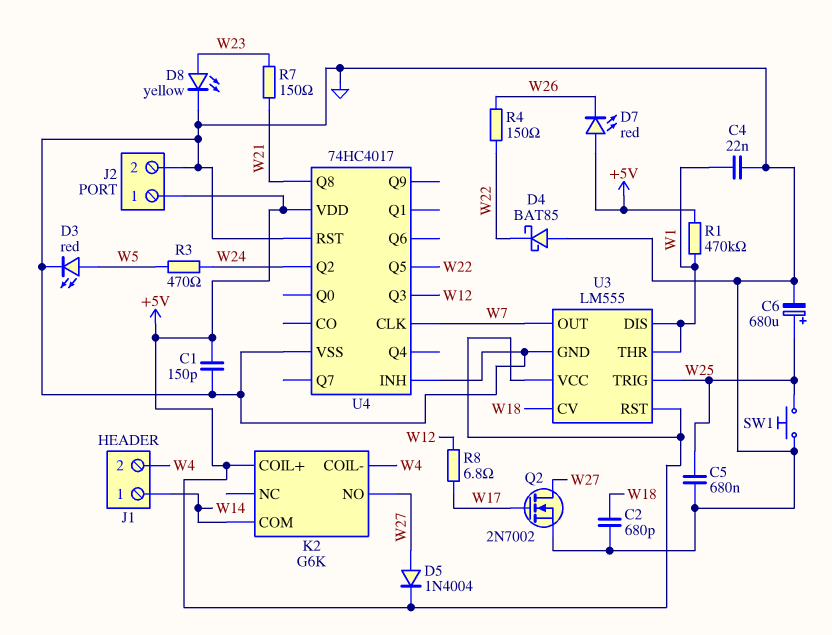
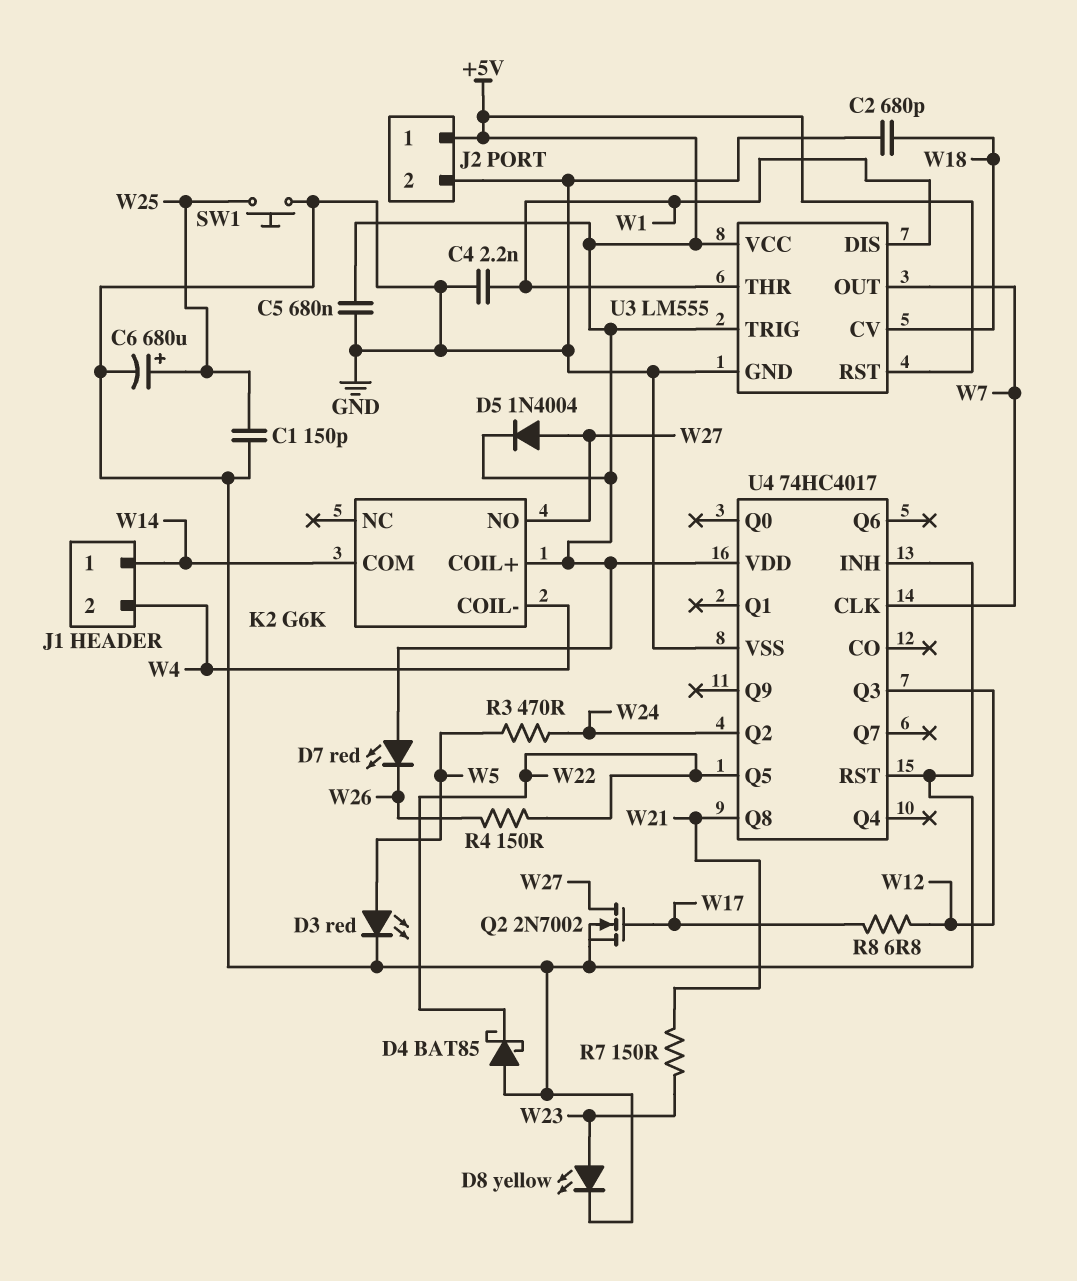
C1: 150pF (+5V, GND) -> 150pF (GND, W25)
C4: 22nF (GND, W1) -> 2.2nF (GND, W1)
C5: 680nF (GND, W25) -> 680nF (+5V, GND)
R1: 470k (+5V, W1) -> none
U3 pin TRIG: W25 -> +5V

